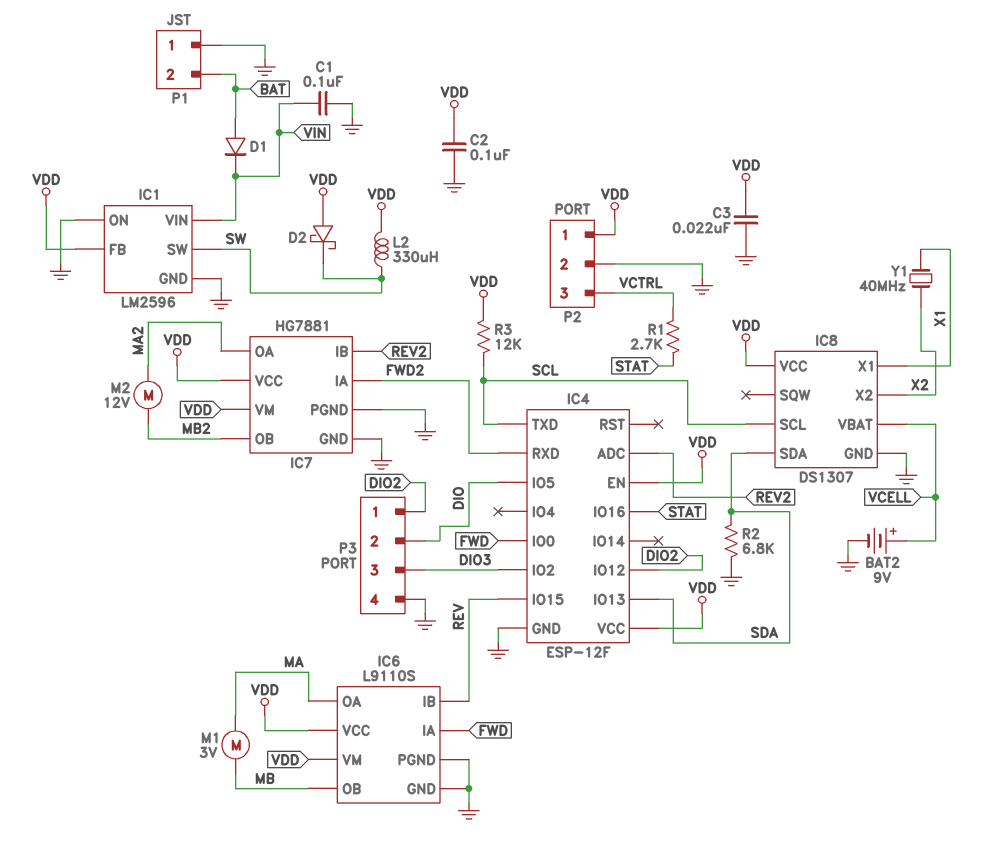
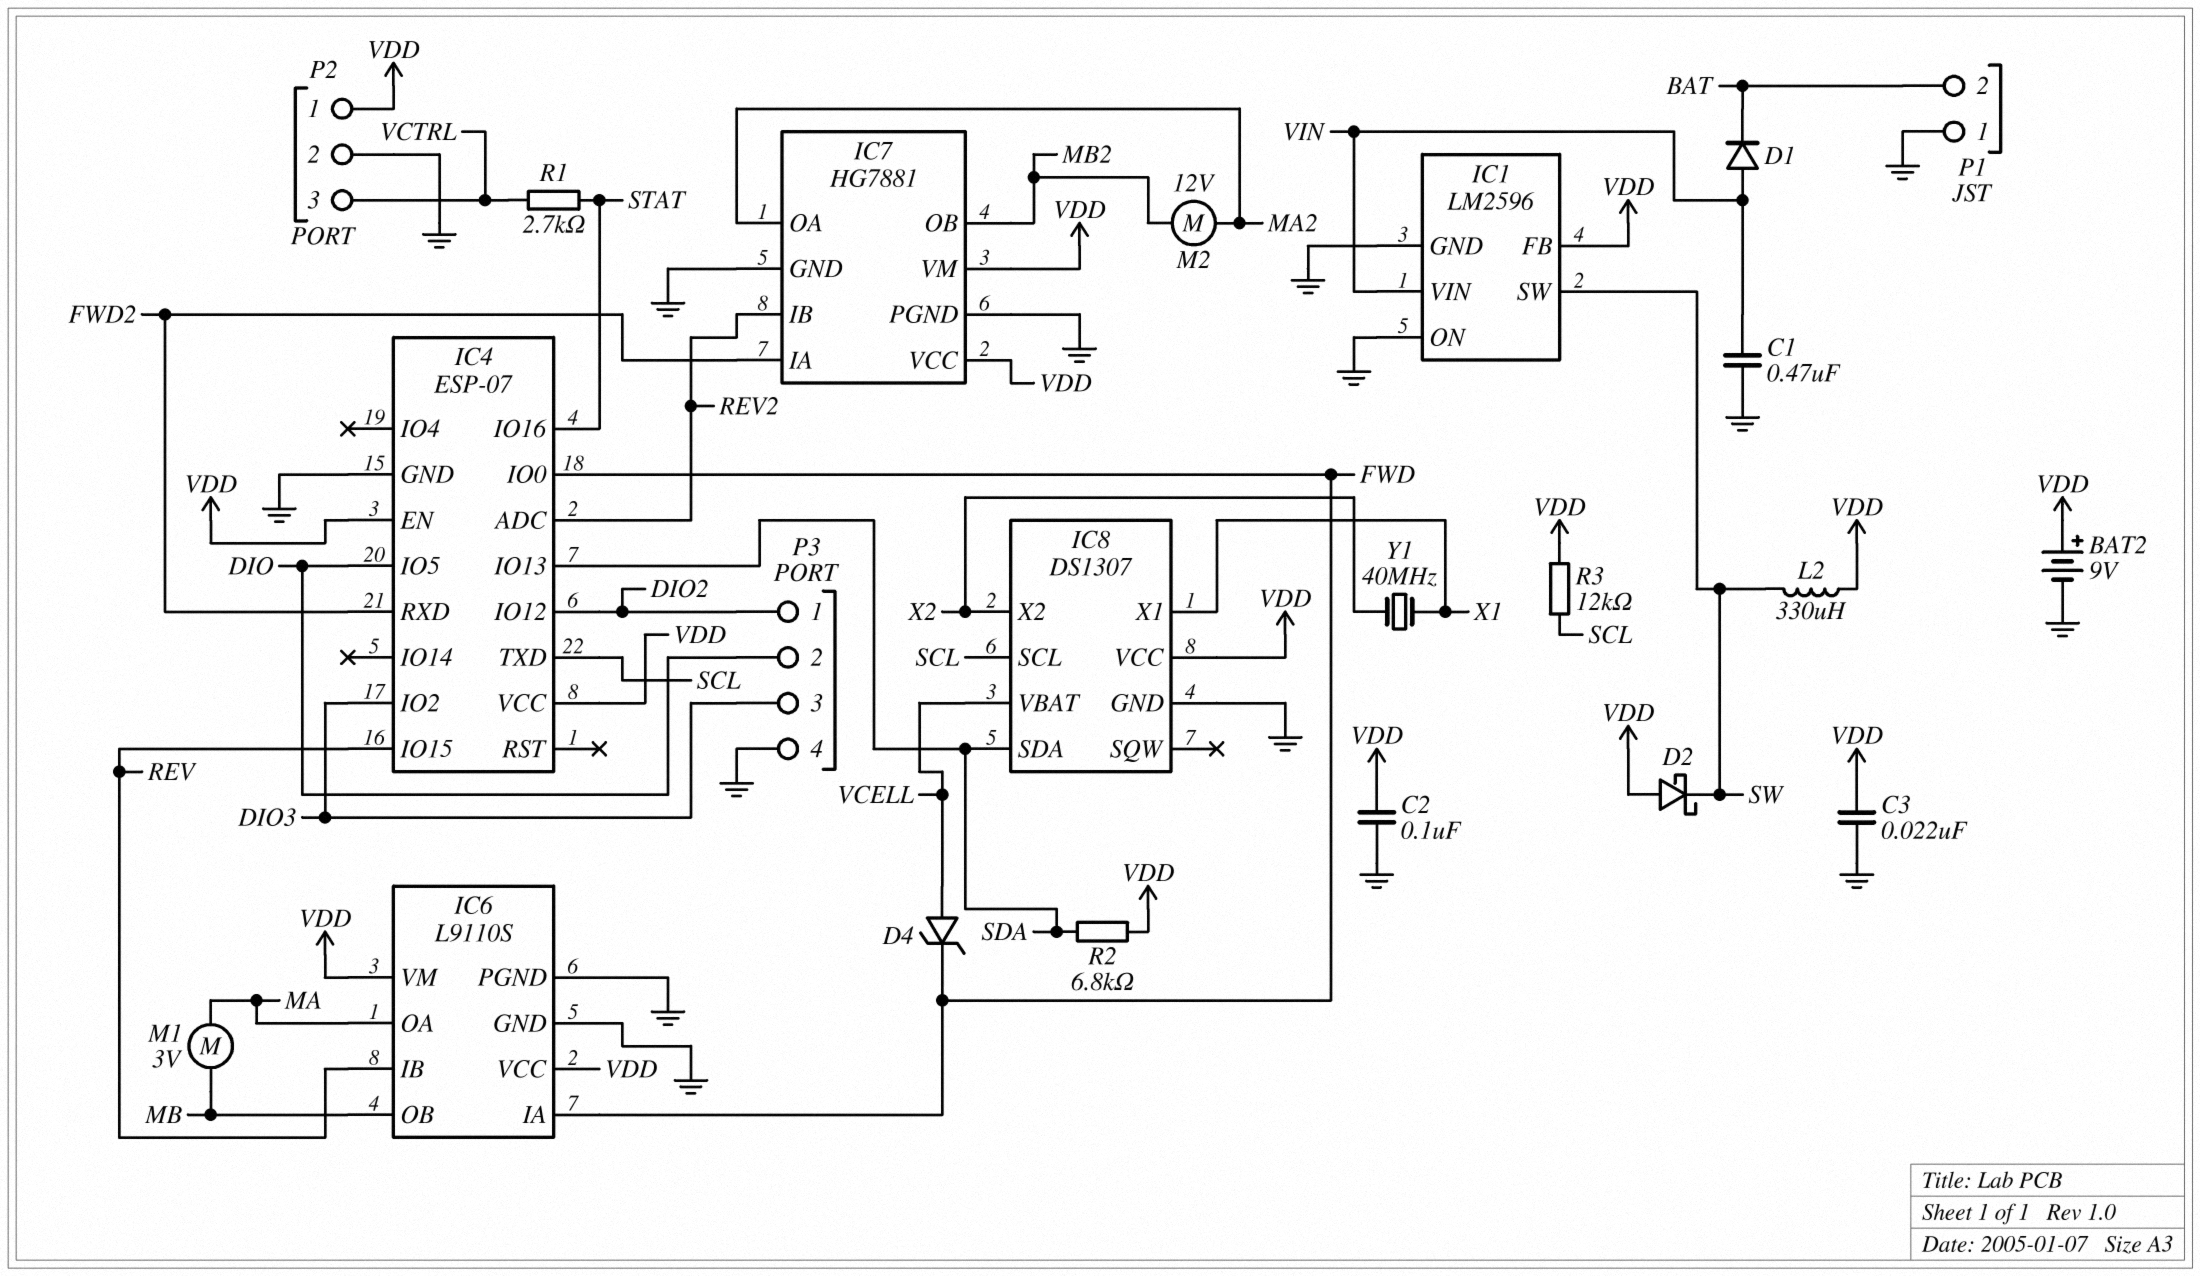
BAT2: 9V (plus VCELL, minus GND) -> 9V (plus VDD, minus GND)
C1: 100nF (GND, VIN) -> 470nF (GND, VIN)
D1: diode (A BAT, K VIN) -> diode (A VIN, K BAT)
D4: none -> zener (A VCELL, K FWD)
IC4: ESP-12F -> ESP-07
R2: 6.8k (GND, SDA) -> 6.8k (SDA, VDD)

